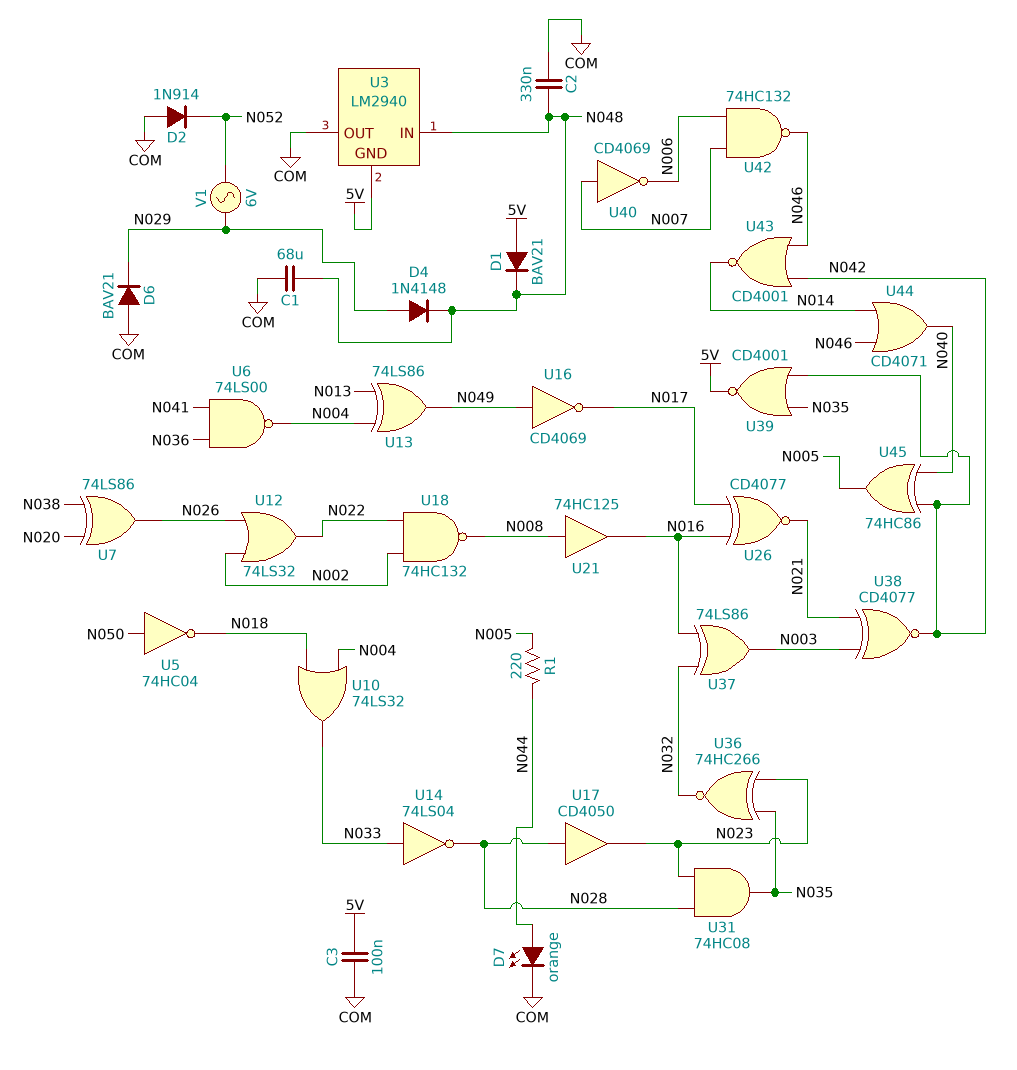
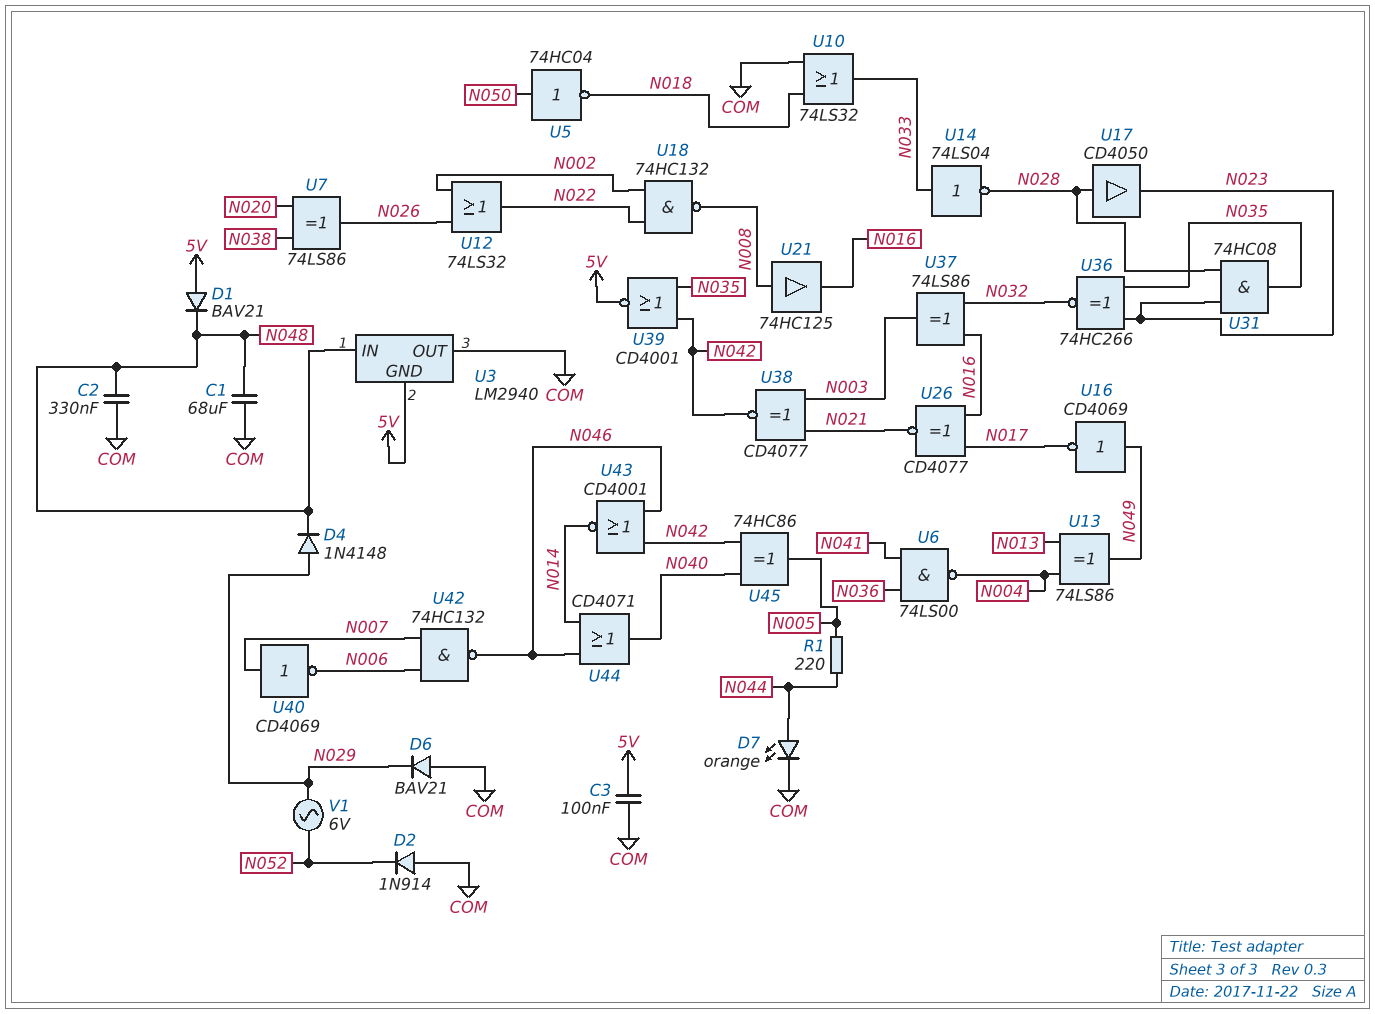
U10: OR 74LS32 (in N004, in N018, out N033) -> OR 74LS32 (in COM, in N018, out N033)

